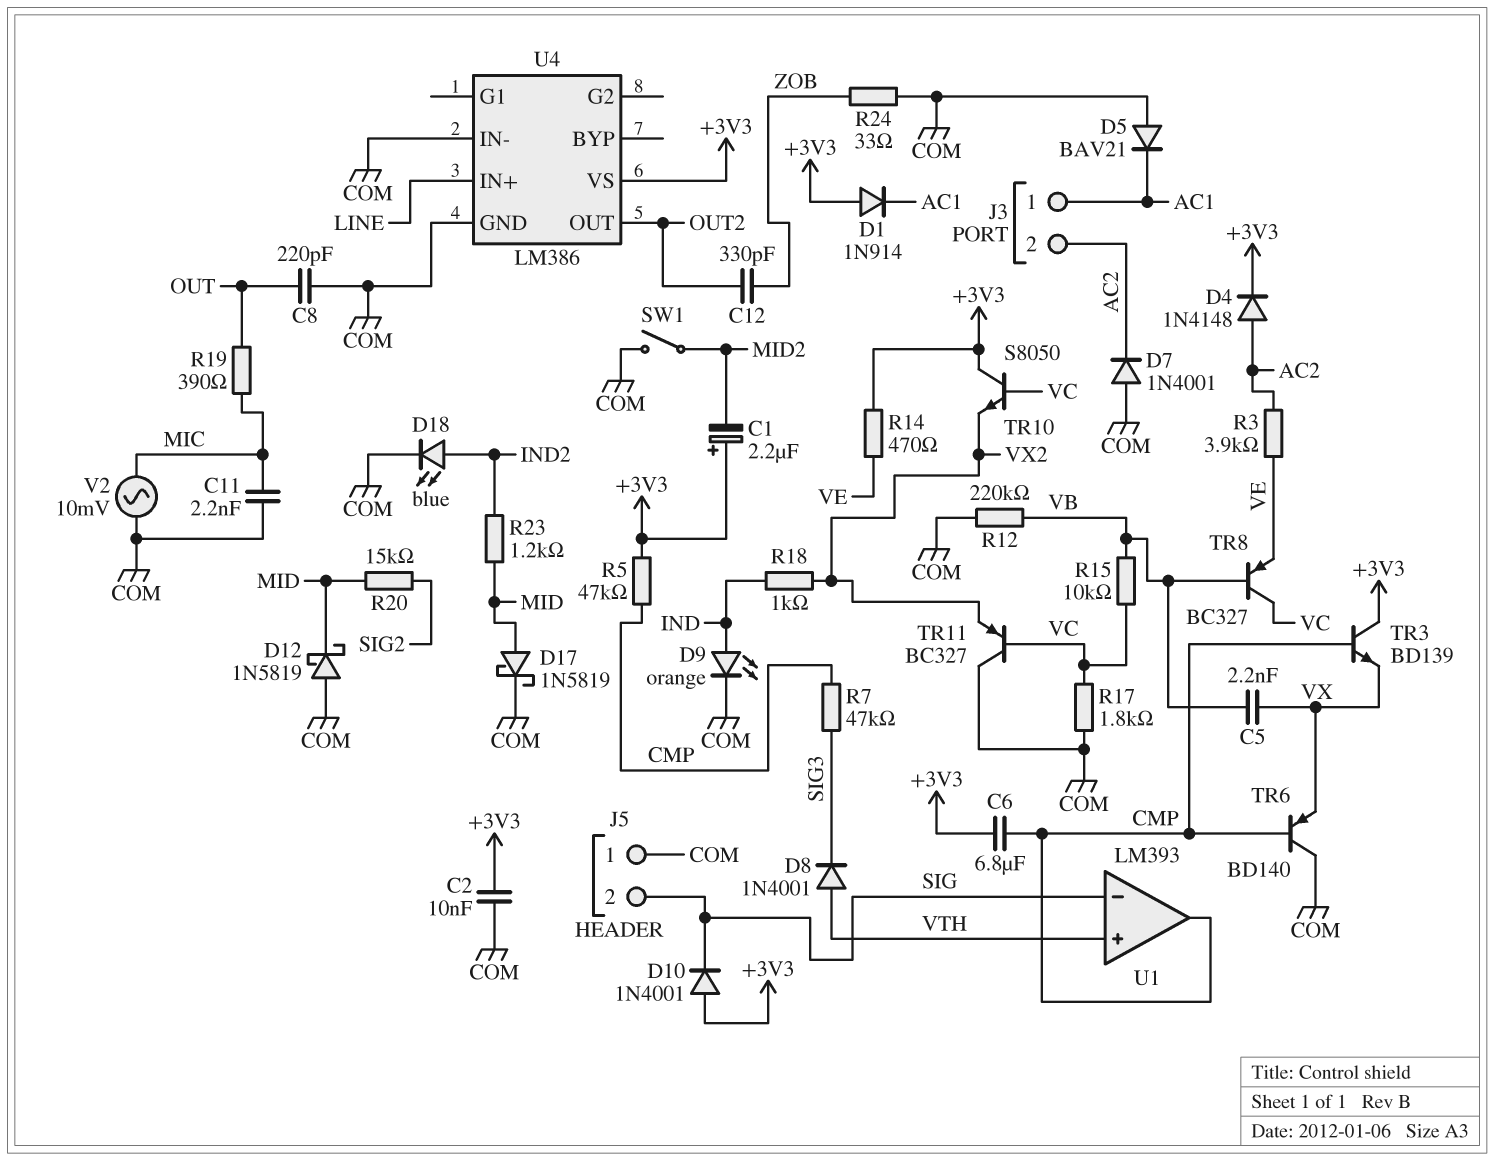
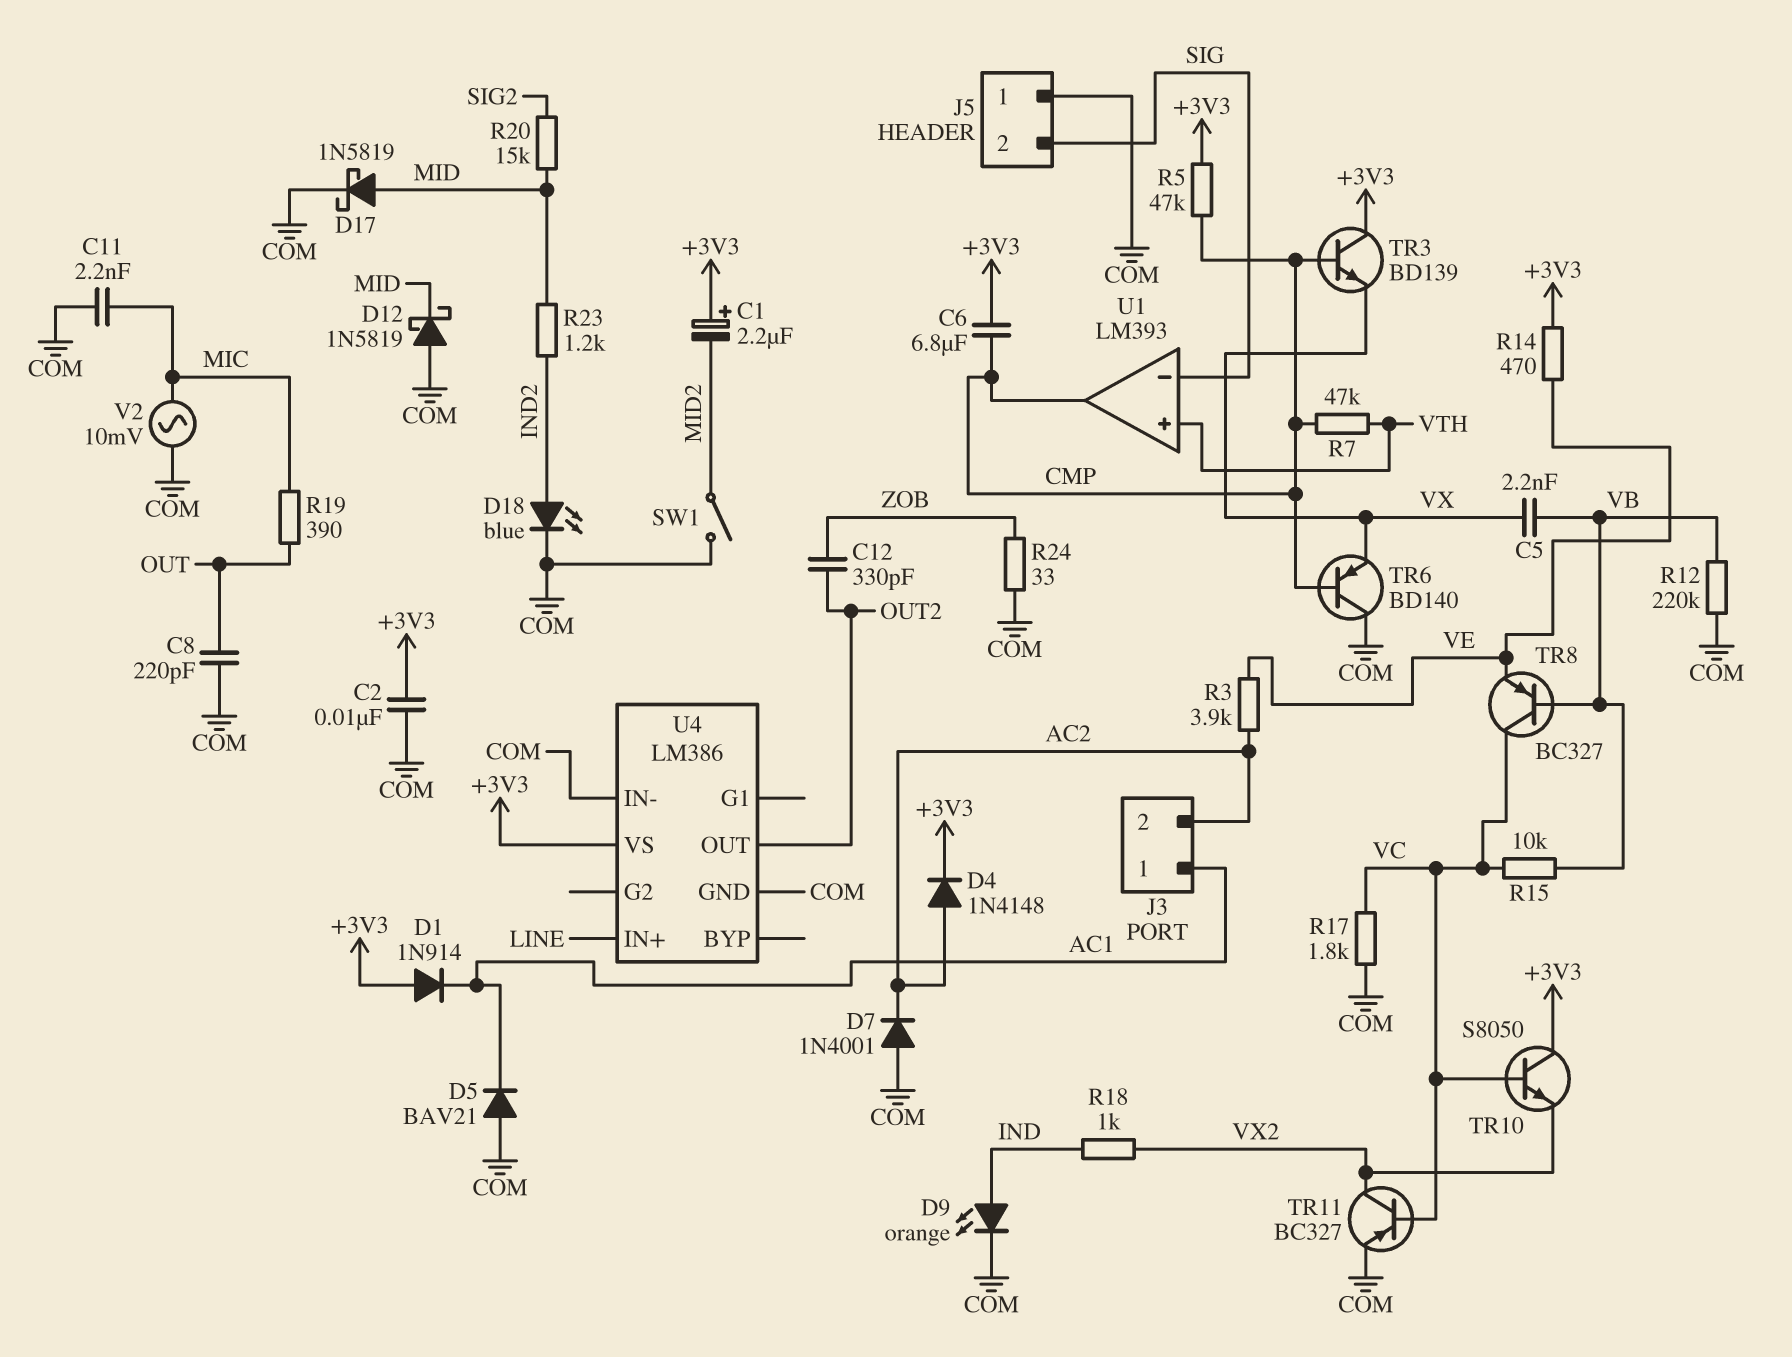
D8: diode 1N4001 (A VTH, K SIG3) -> none
D10: diode 1N4001 (A +3V3, K SIG) -> none
R7: 47k (CMP, SIG3) -> 47k (CMP, VTH)
TR11: PNP BC327 (B VC, C COM, E VX2) -> PNP BC327 (B VC, C VX2, E COM)

